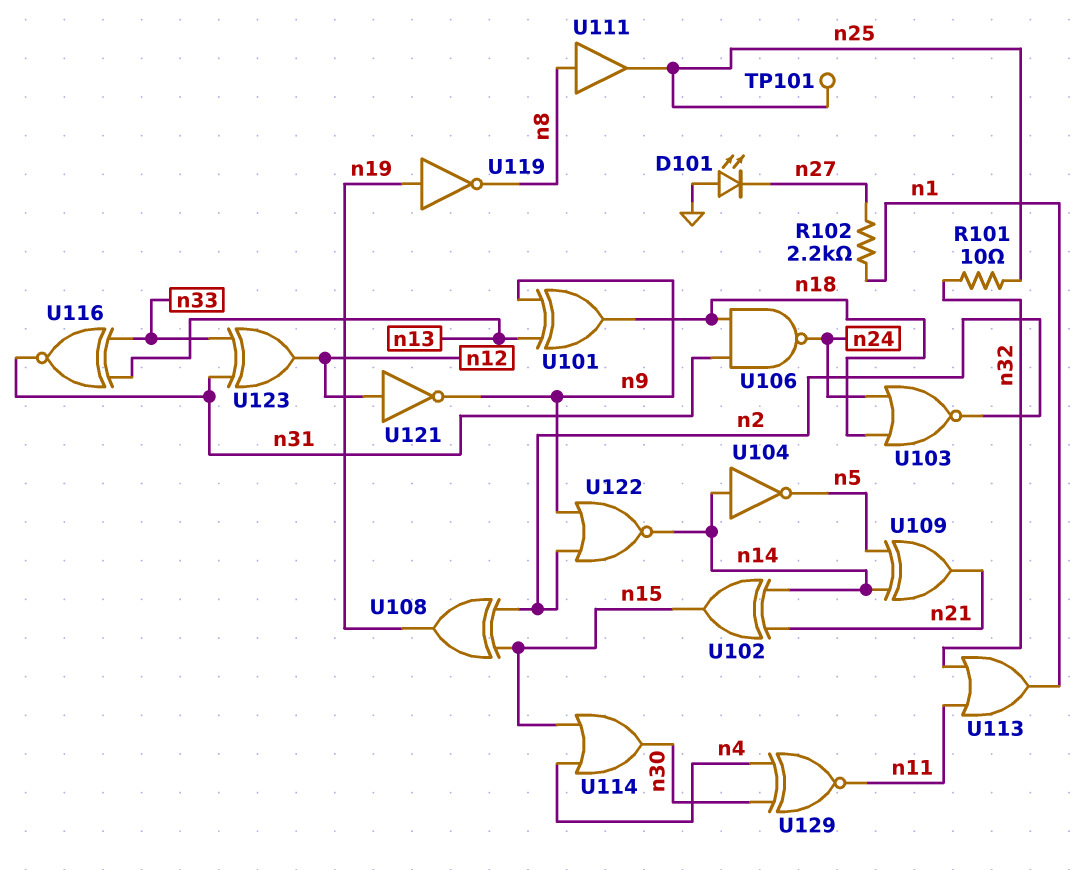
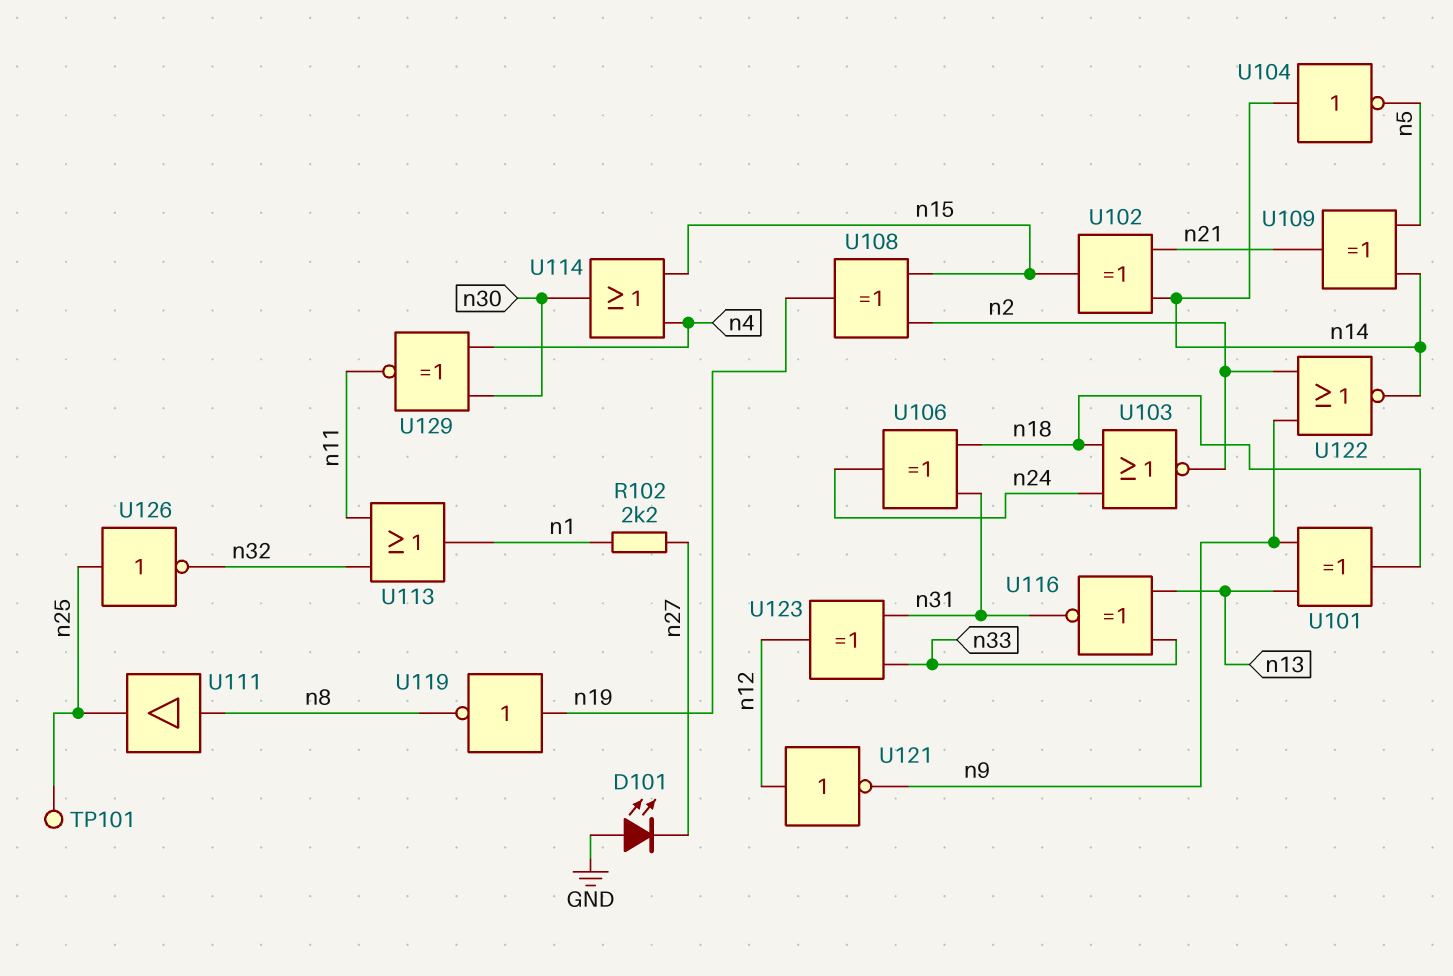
R101: 10 (n25, n32) -> none
U106: NAND (in n18, in n31, out n24) -> XOR (in n18, in n31, out n24)
U126: none -> NOT (in n25, out n32)

